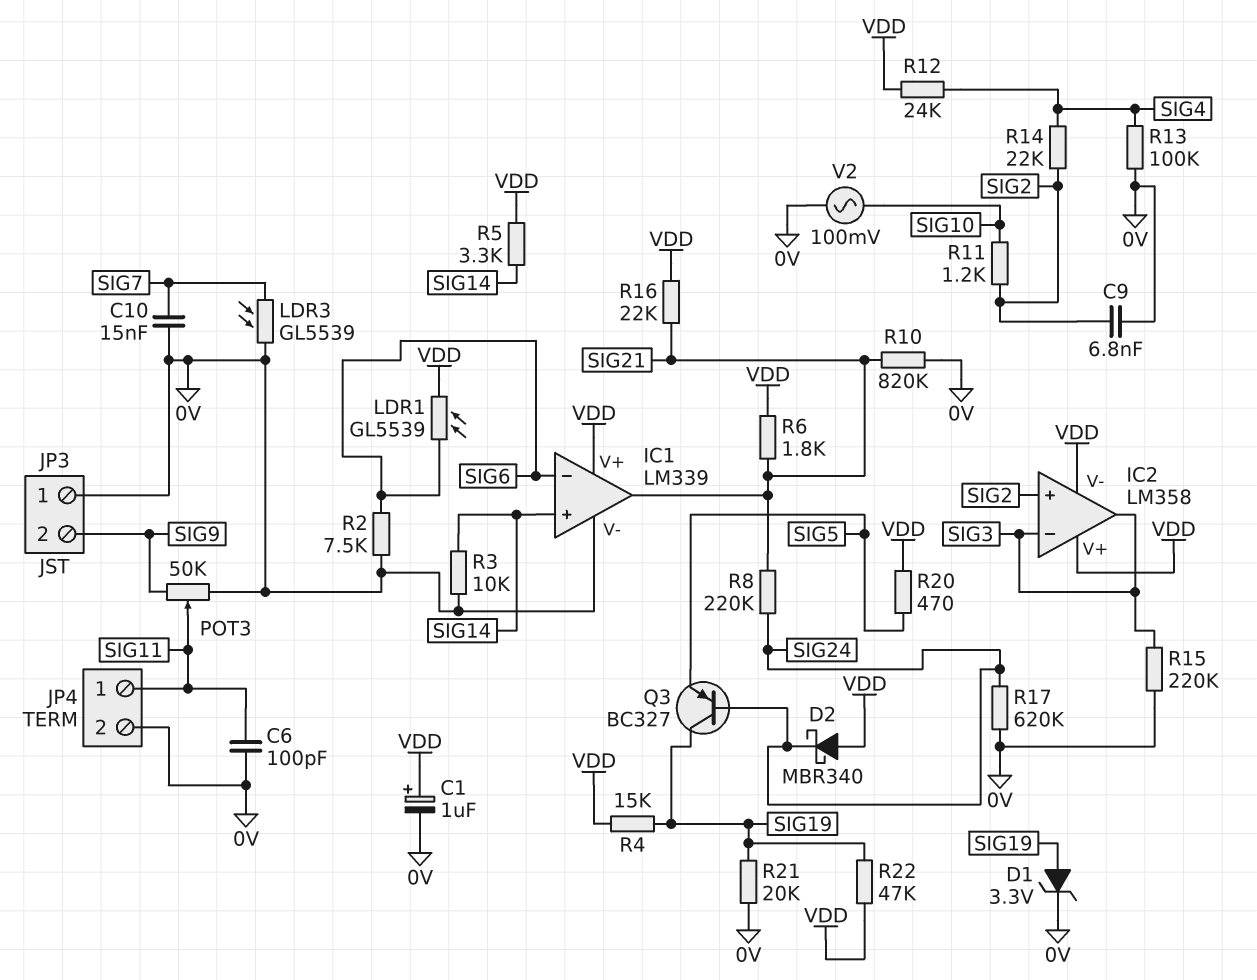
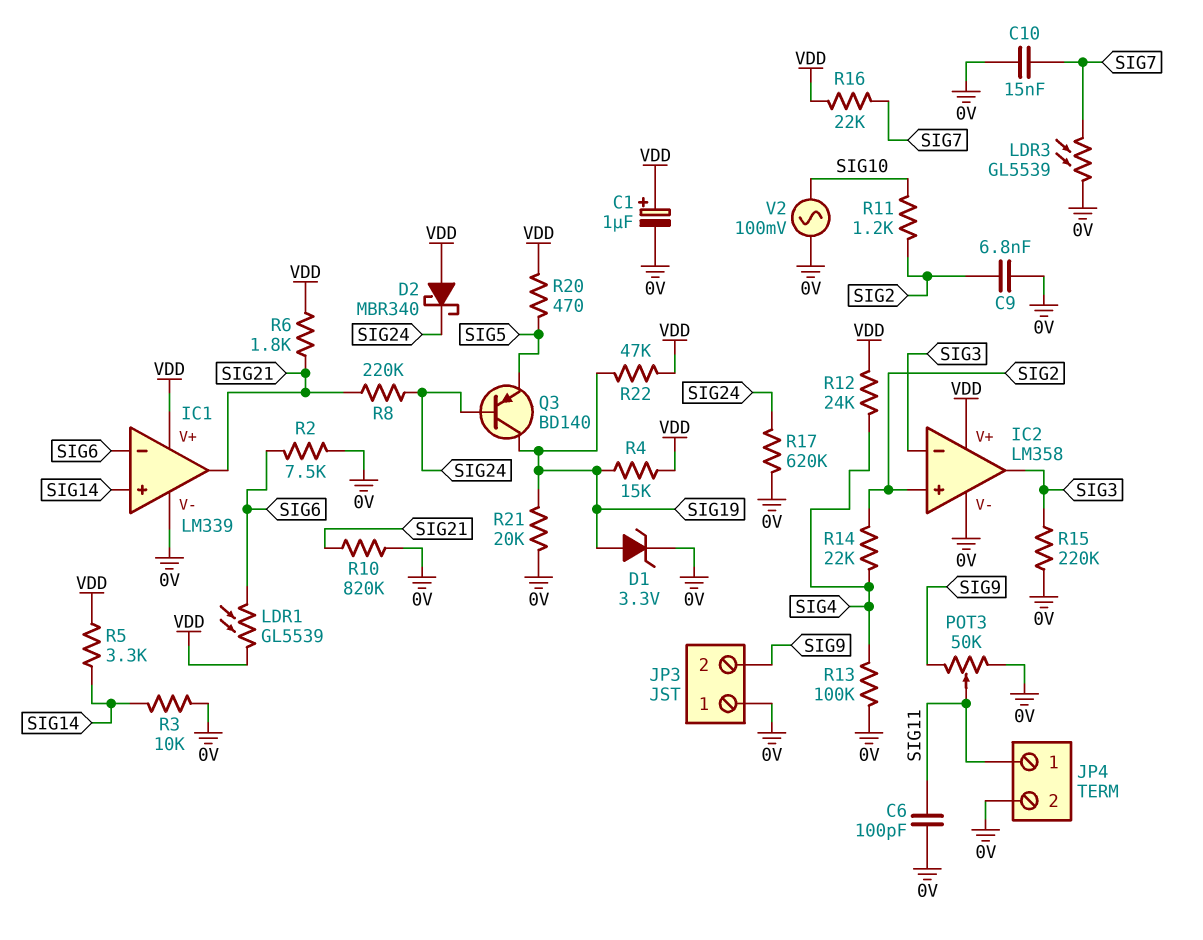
IC2 pin V-: VDD -> 0V
Q3: PNP BC327 (B SIG24, C SIG19, E SIG5) -> PNP BD140 (B SIG24, C SIG19, E SIG5)
R16: 22k (SIG21, VDD) -> 22k (SIG7, VDD)

